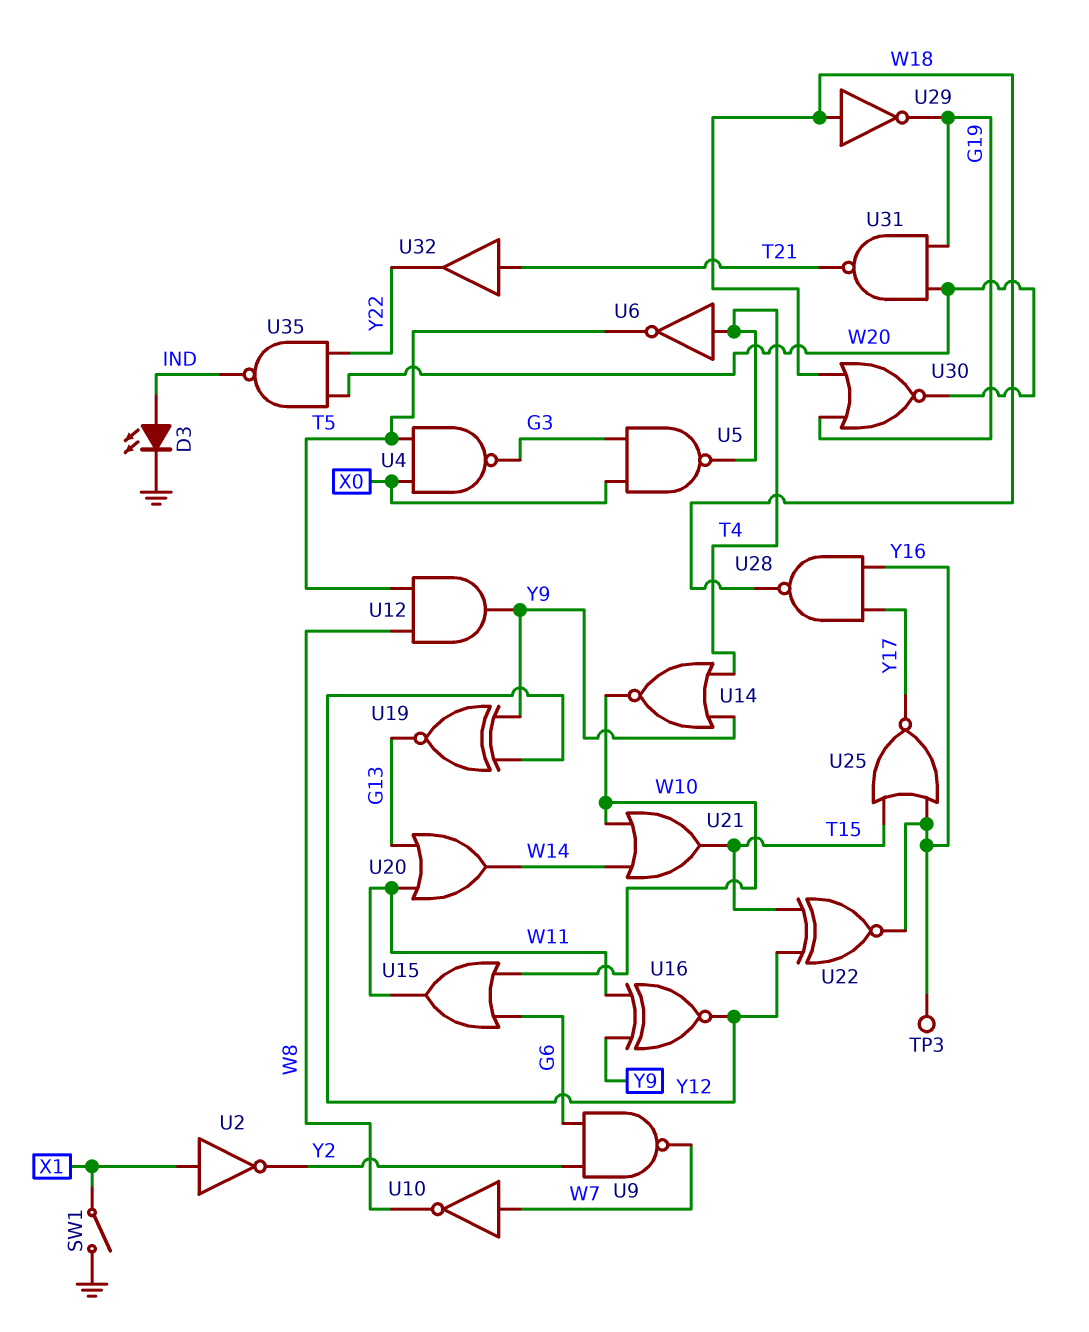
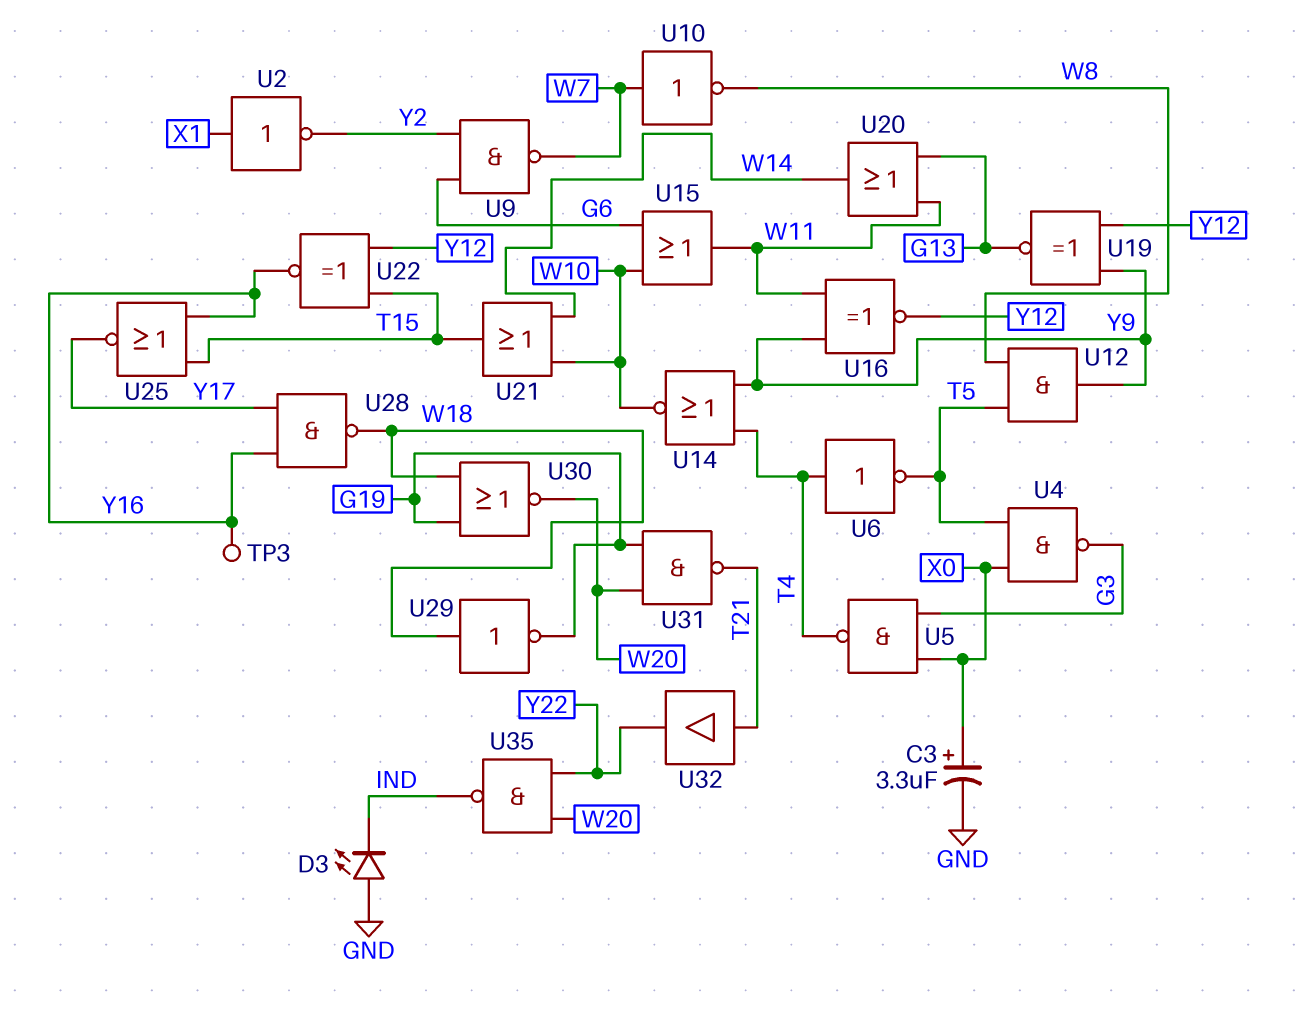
C3: none -> 3.3uF (plus X0, minus GND)
D3: LED (A IND, K GND) -> LED (A GND, K IND)
SW1: switch (GND, X1) -> none

